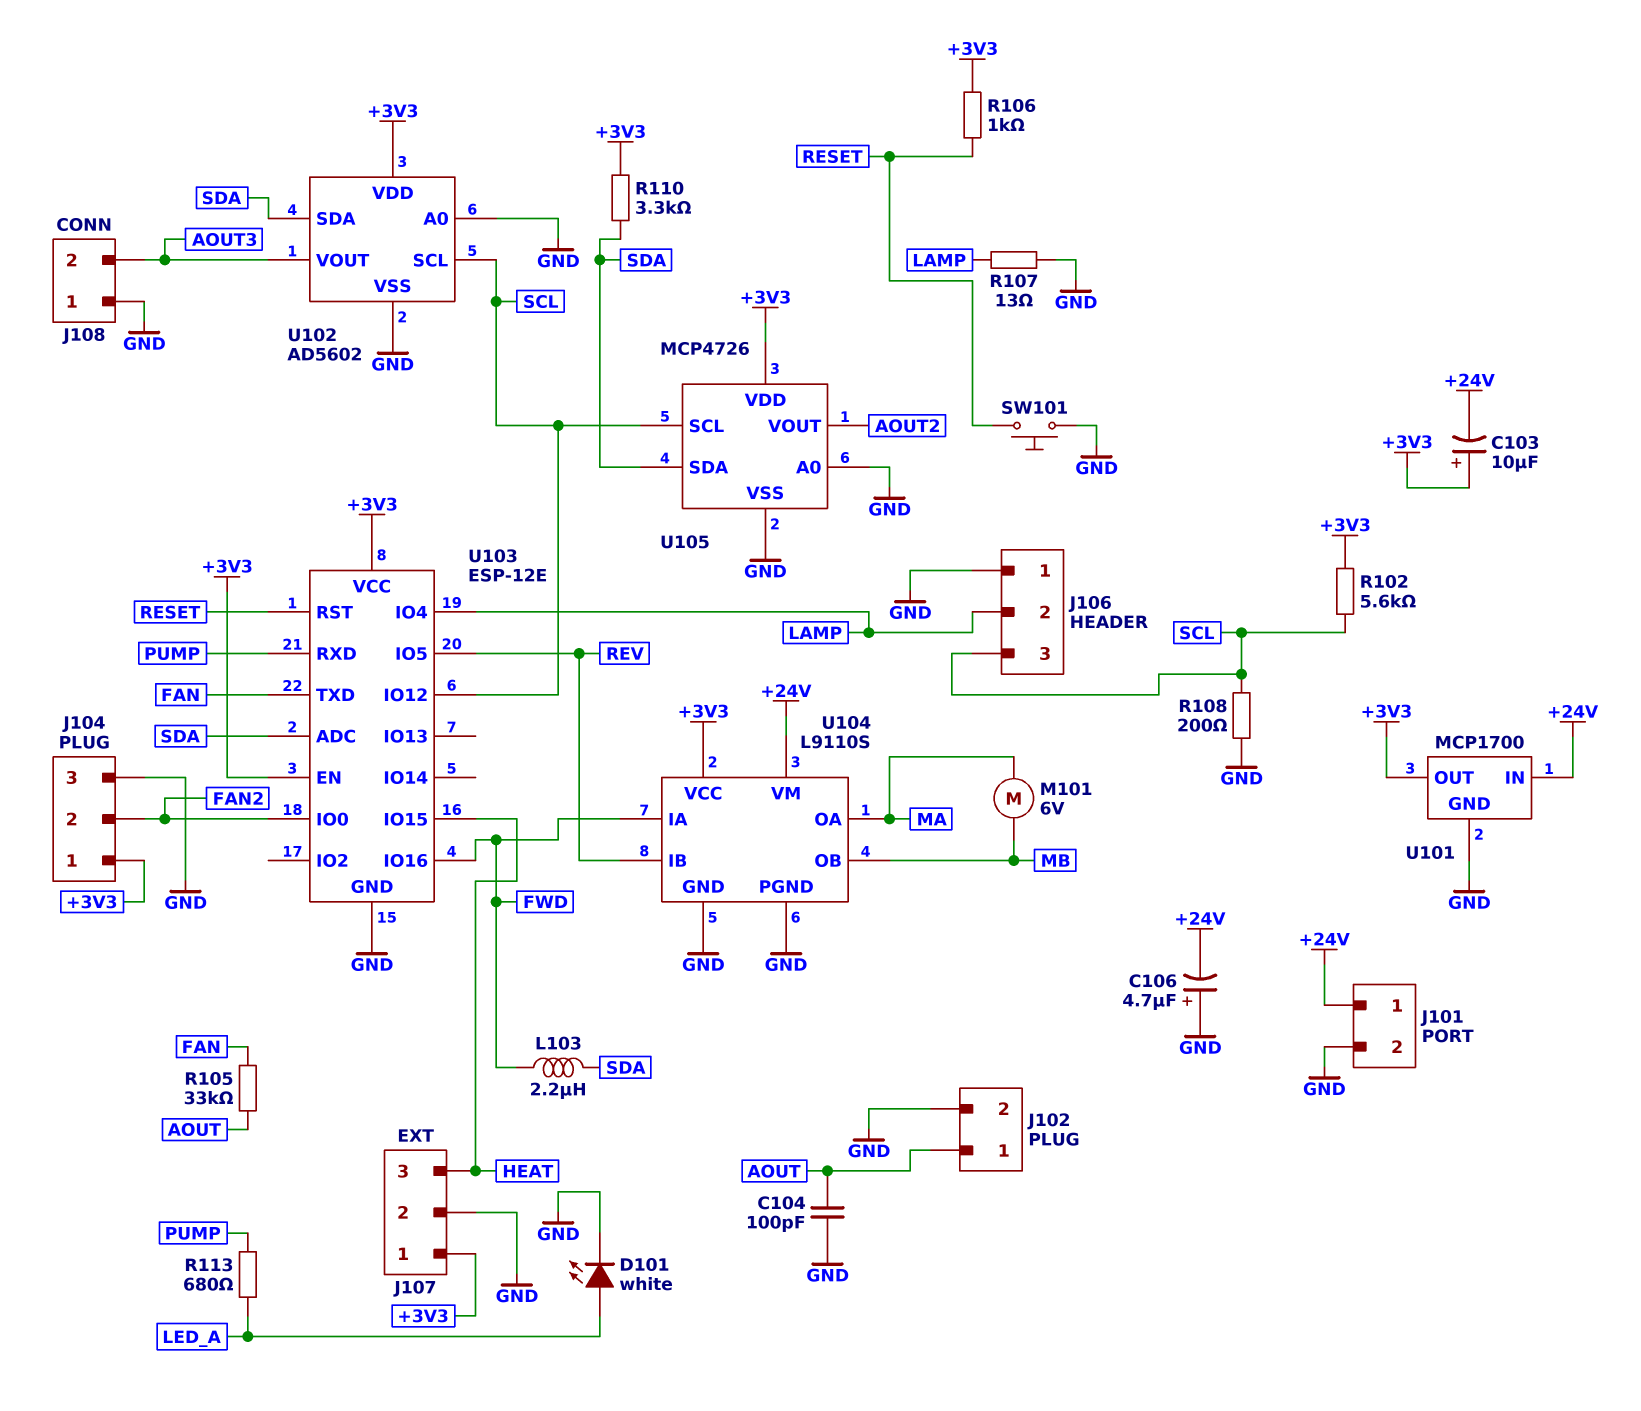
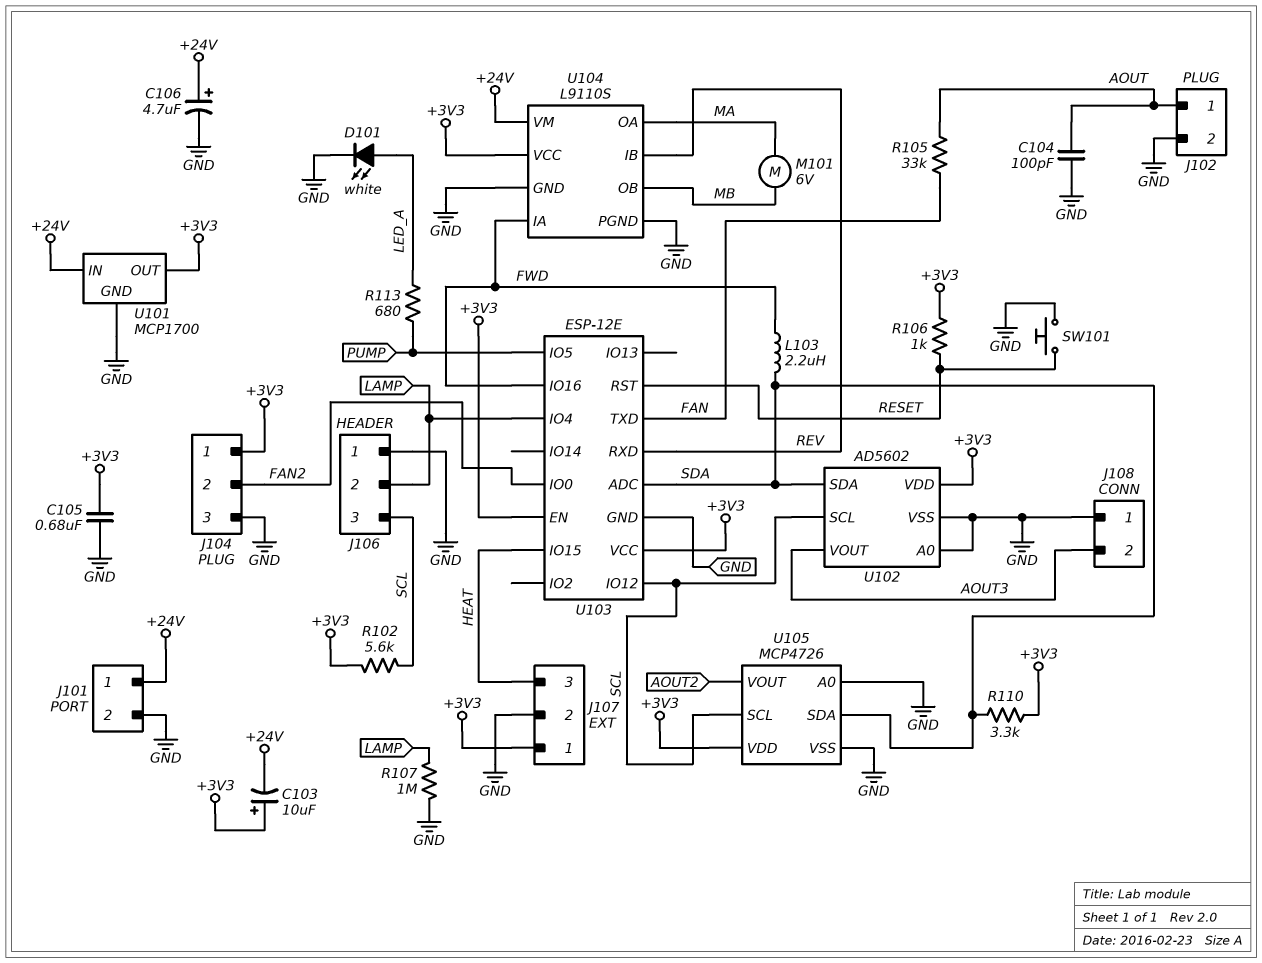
C105: none -> 680nF (+3V3, GND)
C106: 4.7uF (plus GND, minus +24V) -> 4.7uF (plus +24V, minus GND)
R107: 13 (GND, LAMP) -> 1M (GND, LAMP)
R108: 200 (GND, SCL) -> none
U103 pin IO5: REV -> PUMP
U103 pin RXD: PUMP -> REV

